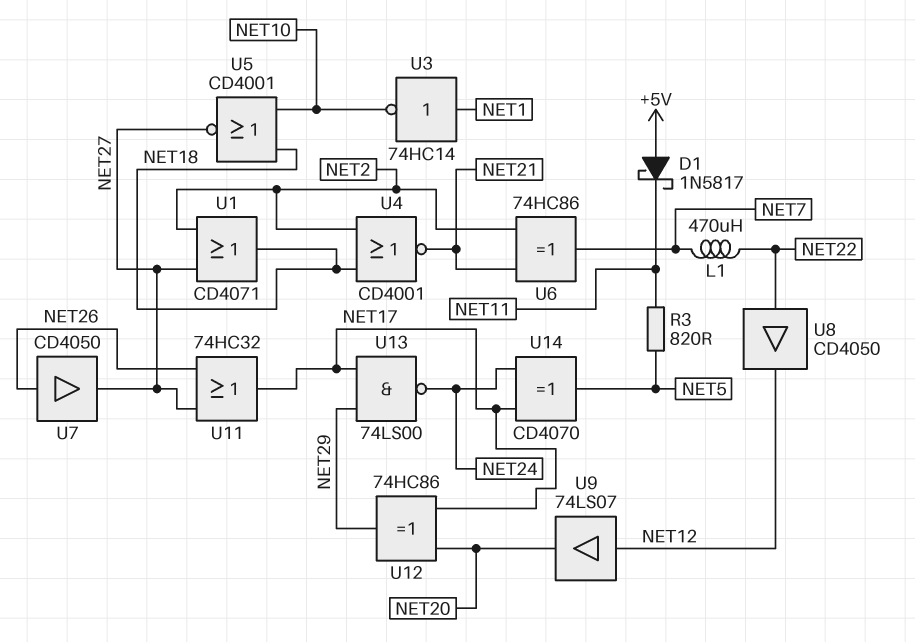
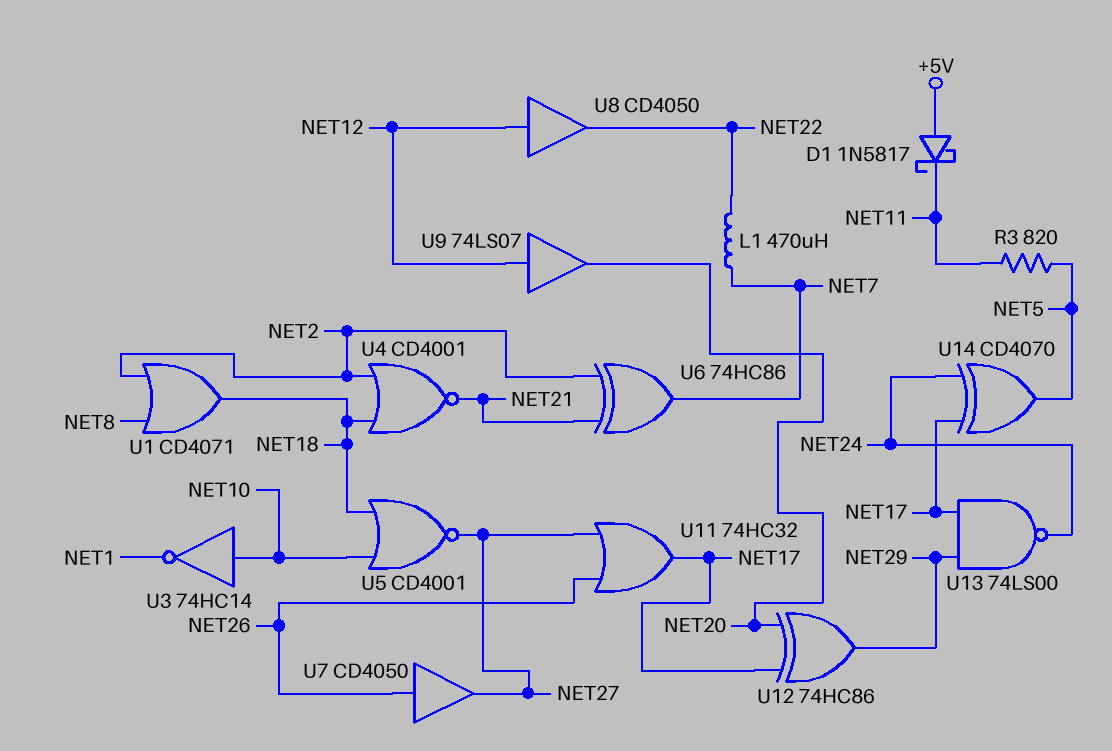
U1: OR CD4071 (in NET2, in NET27, out NET18) -> OR CD4071 (in NET2, in NET8, out NET18)
U3: NOT 74HC14 (in NET1, out NET10) -> NOT 74HC14 (in NET10, out NET1)
U8: buffer CD4050 (in NET22, out NET12) -> buffer CD4050 (in NET12, out NET22)

